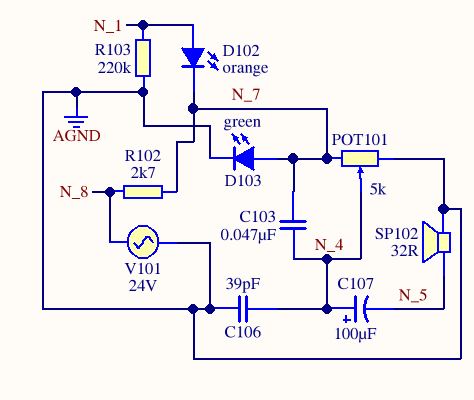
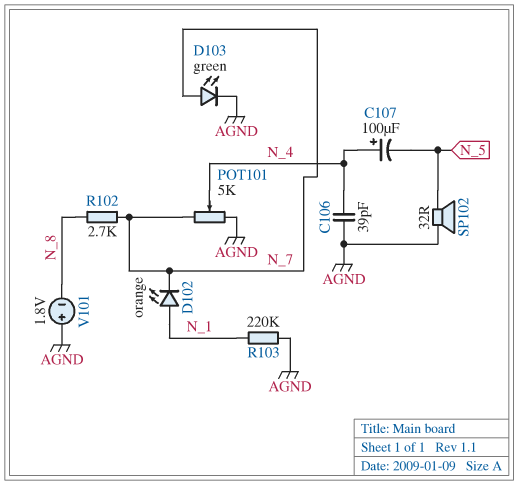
C103: 47nF (N_4, N_7) -> none
V101: AC 24V (AGND, N_8) -> 1.8V (plus AGND, minus N_8)

